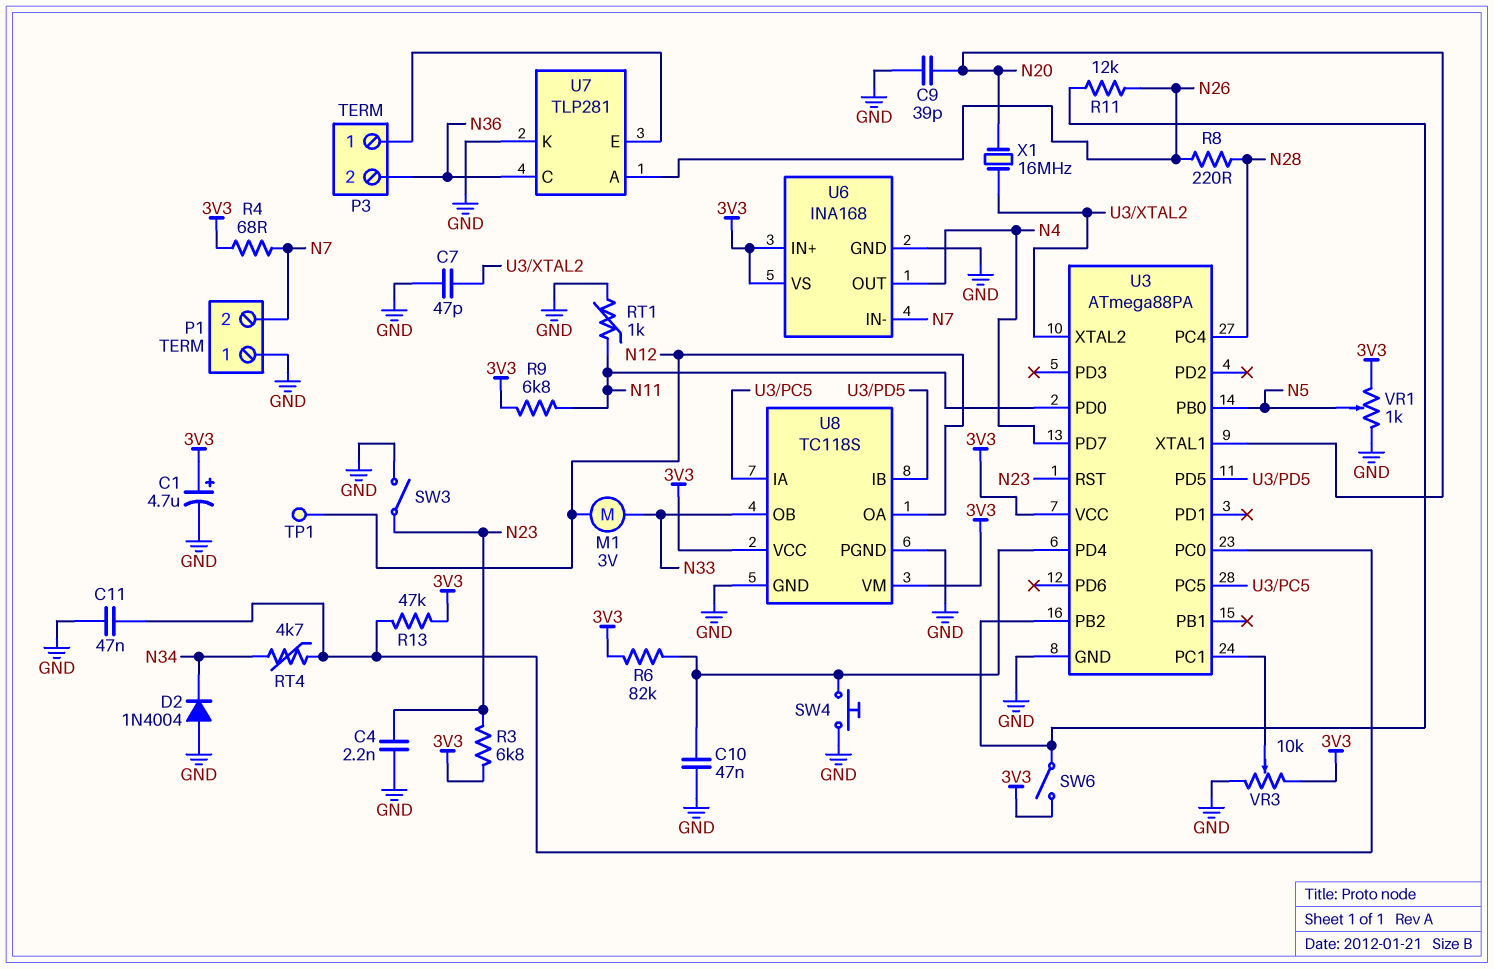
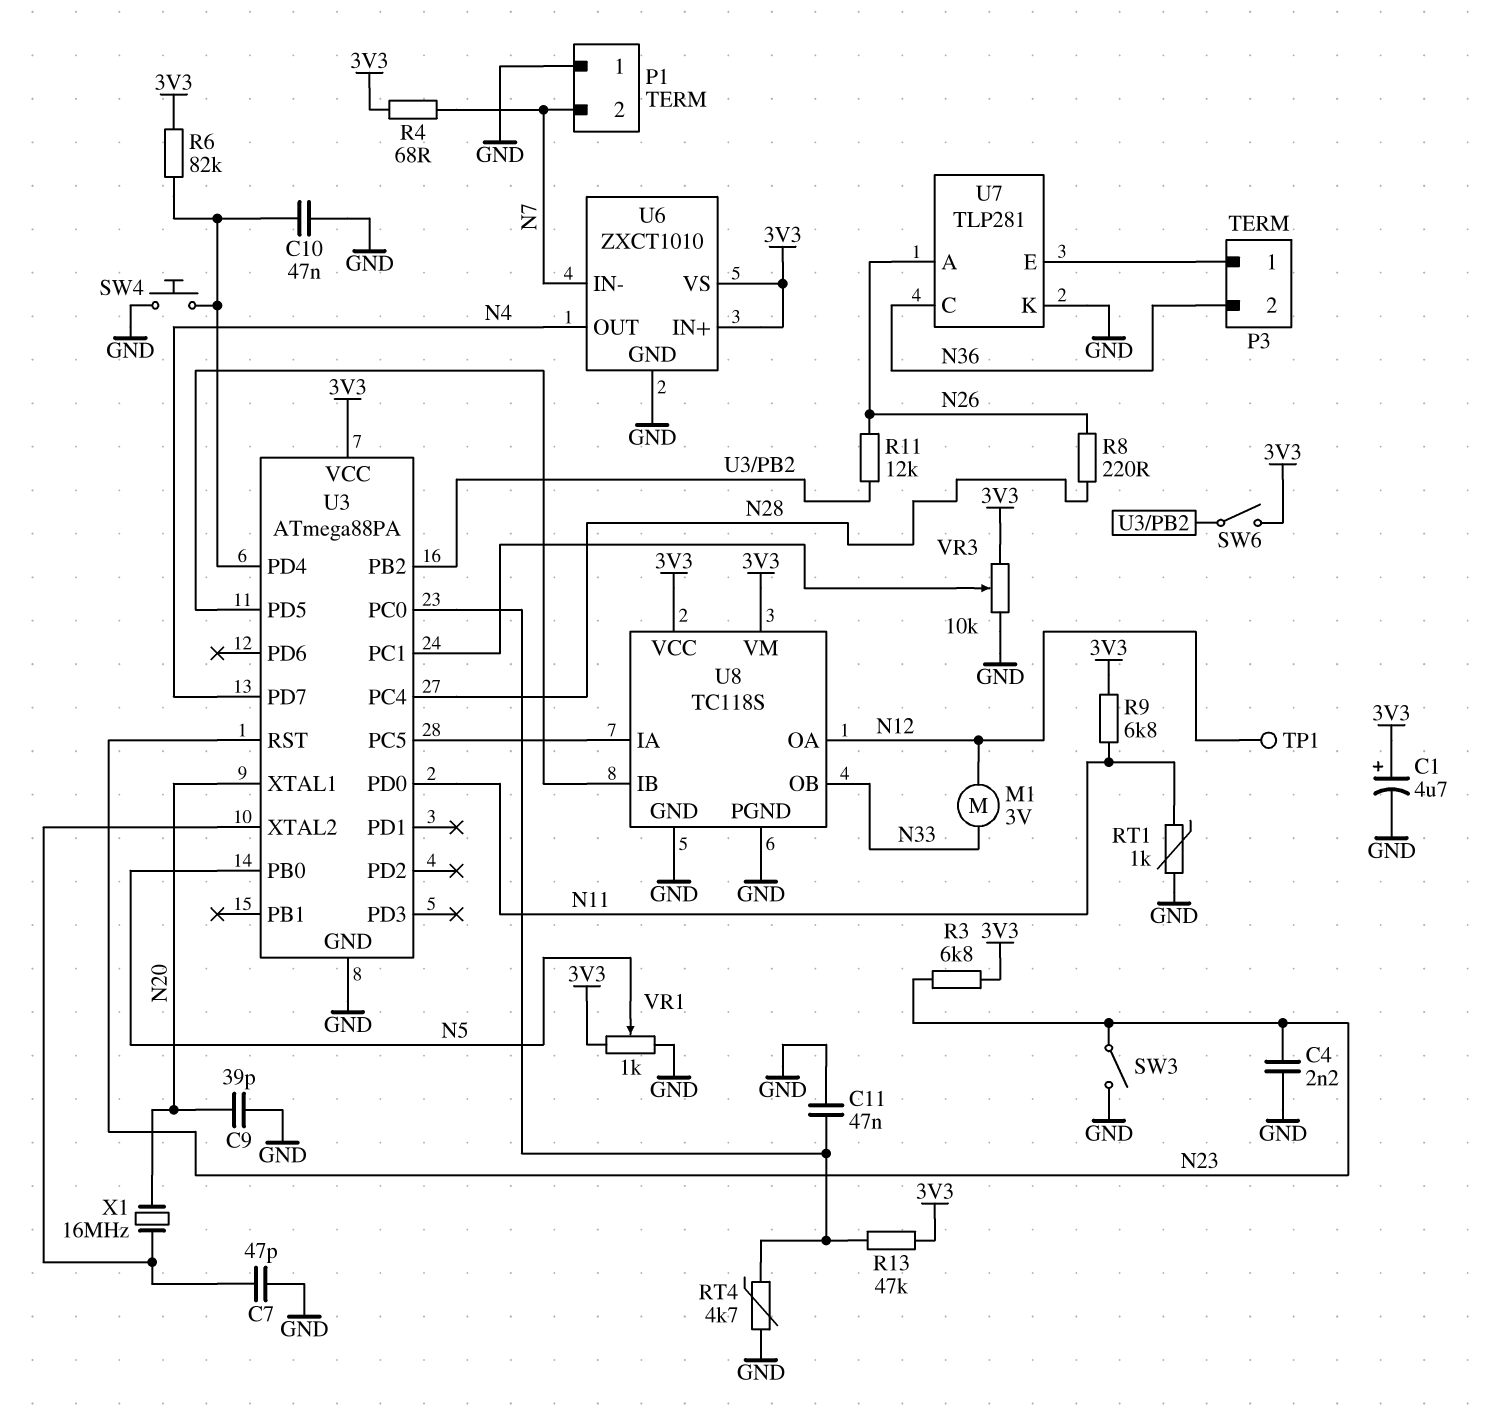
D2: diode 1N4004 (A GND, K N34) -> none
RT4: 4.7k (N34, U3/PC0) -> 4.7k (GND, U3/PC0)
U6: INA168 -> ZXCT1010

